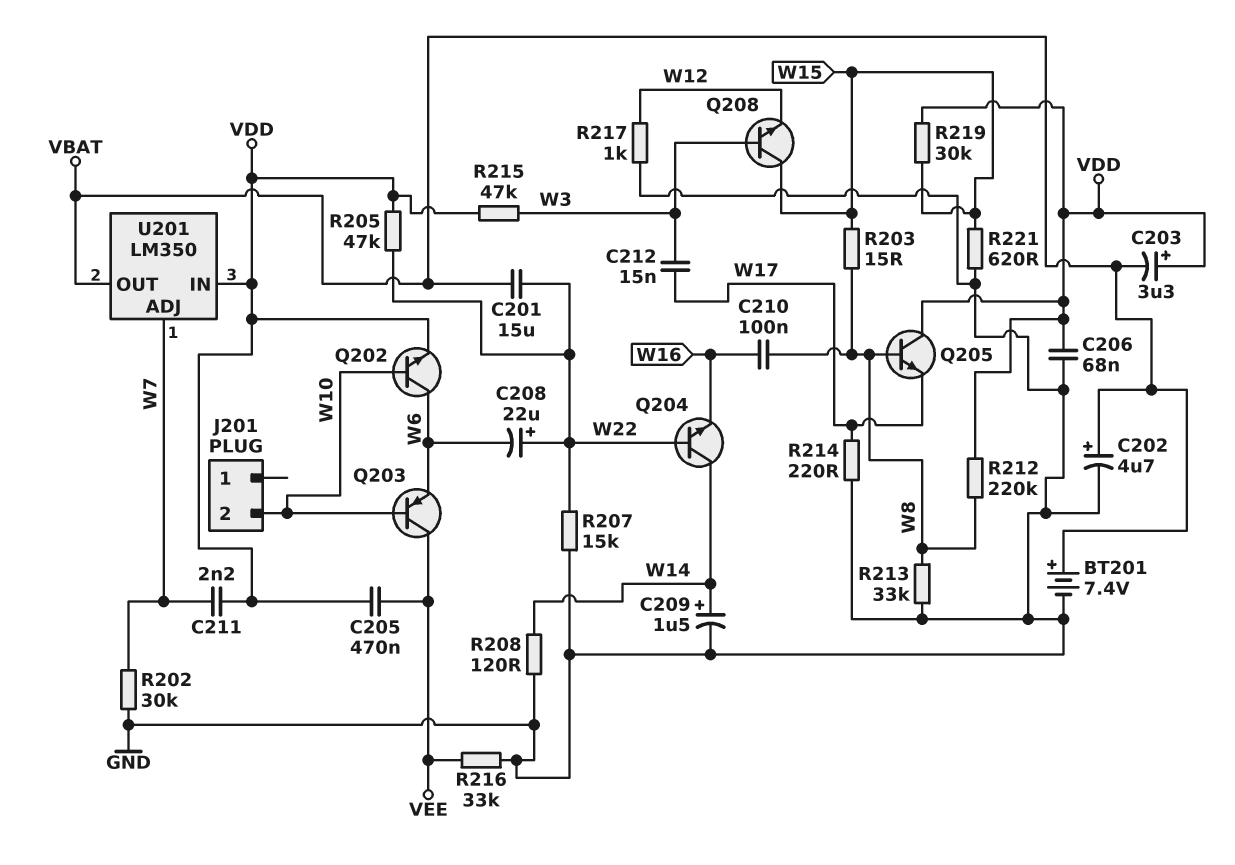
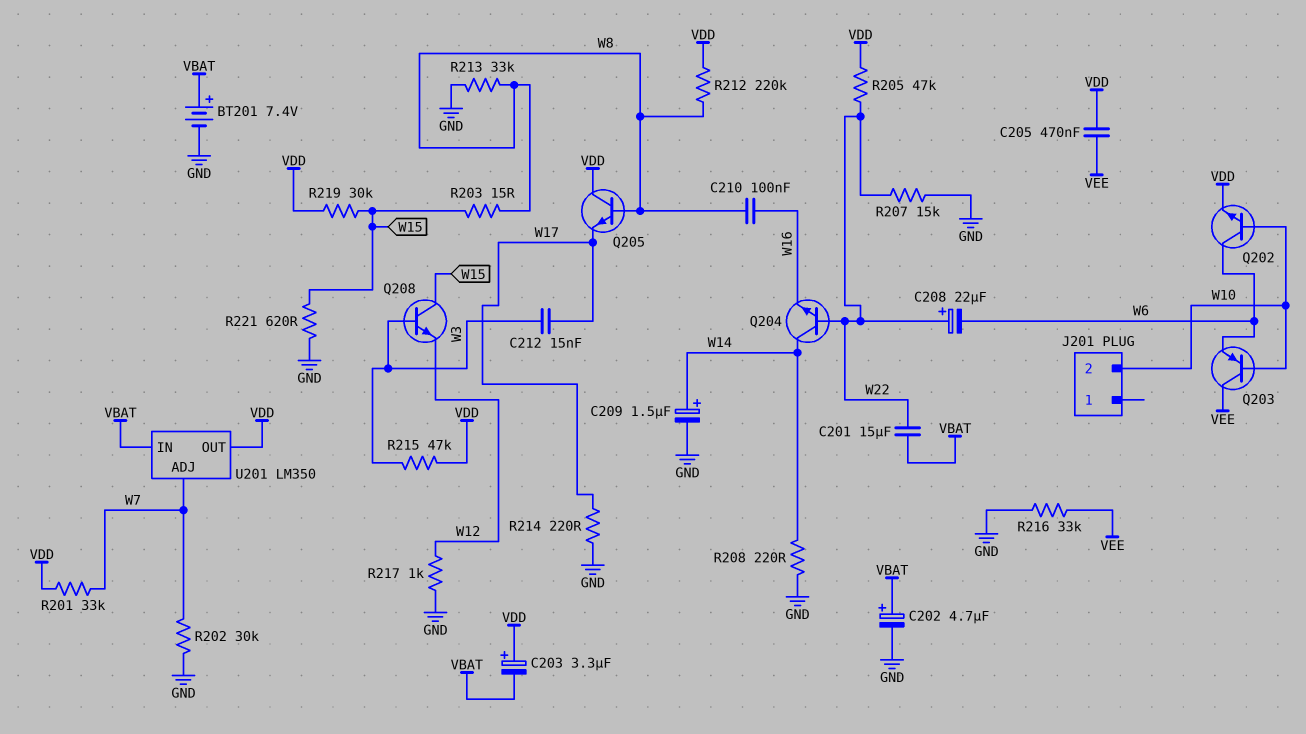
C206: 68nF (GND, VDD) -> none
C211: 2.2nF (VDD, W7) -> none
R201: none -> 33k (VDD, W7)
R208: 120 (GND, W14) -> 220 (GND, W14)
U201 pin IN: VDD -> VBAT
U201 pin OUT: VBAT -> VDD

